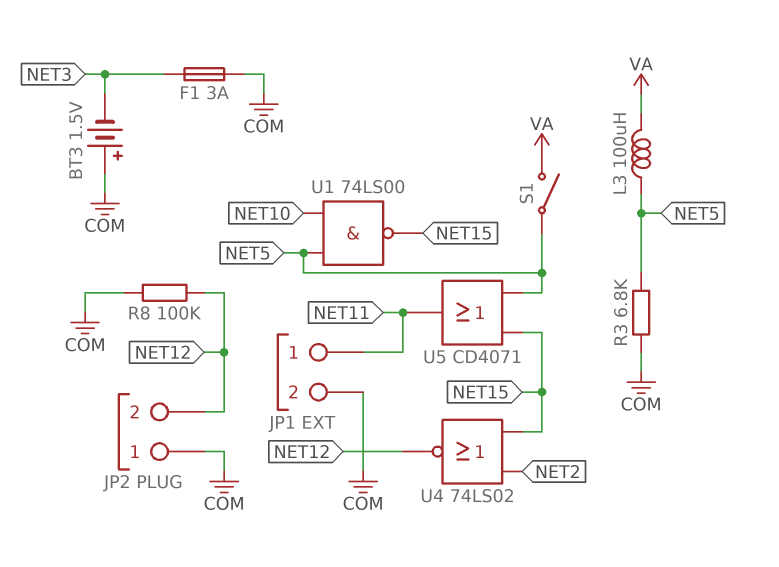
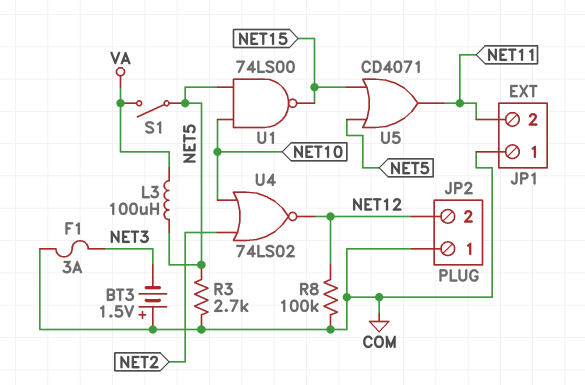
JP1 pin 1: NET11 -> COM
JP1 pin 2: COM -> NET11
R3: 6.8k (COM, NET5) -> 2.7k (COM, NET5)
U4: NOR 74LS02 (in NET2, in NET15, out NET12) -> NOR 74LS02 (in NET2, in NET10, out NET12)

